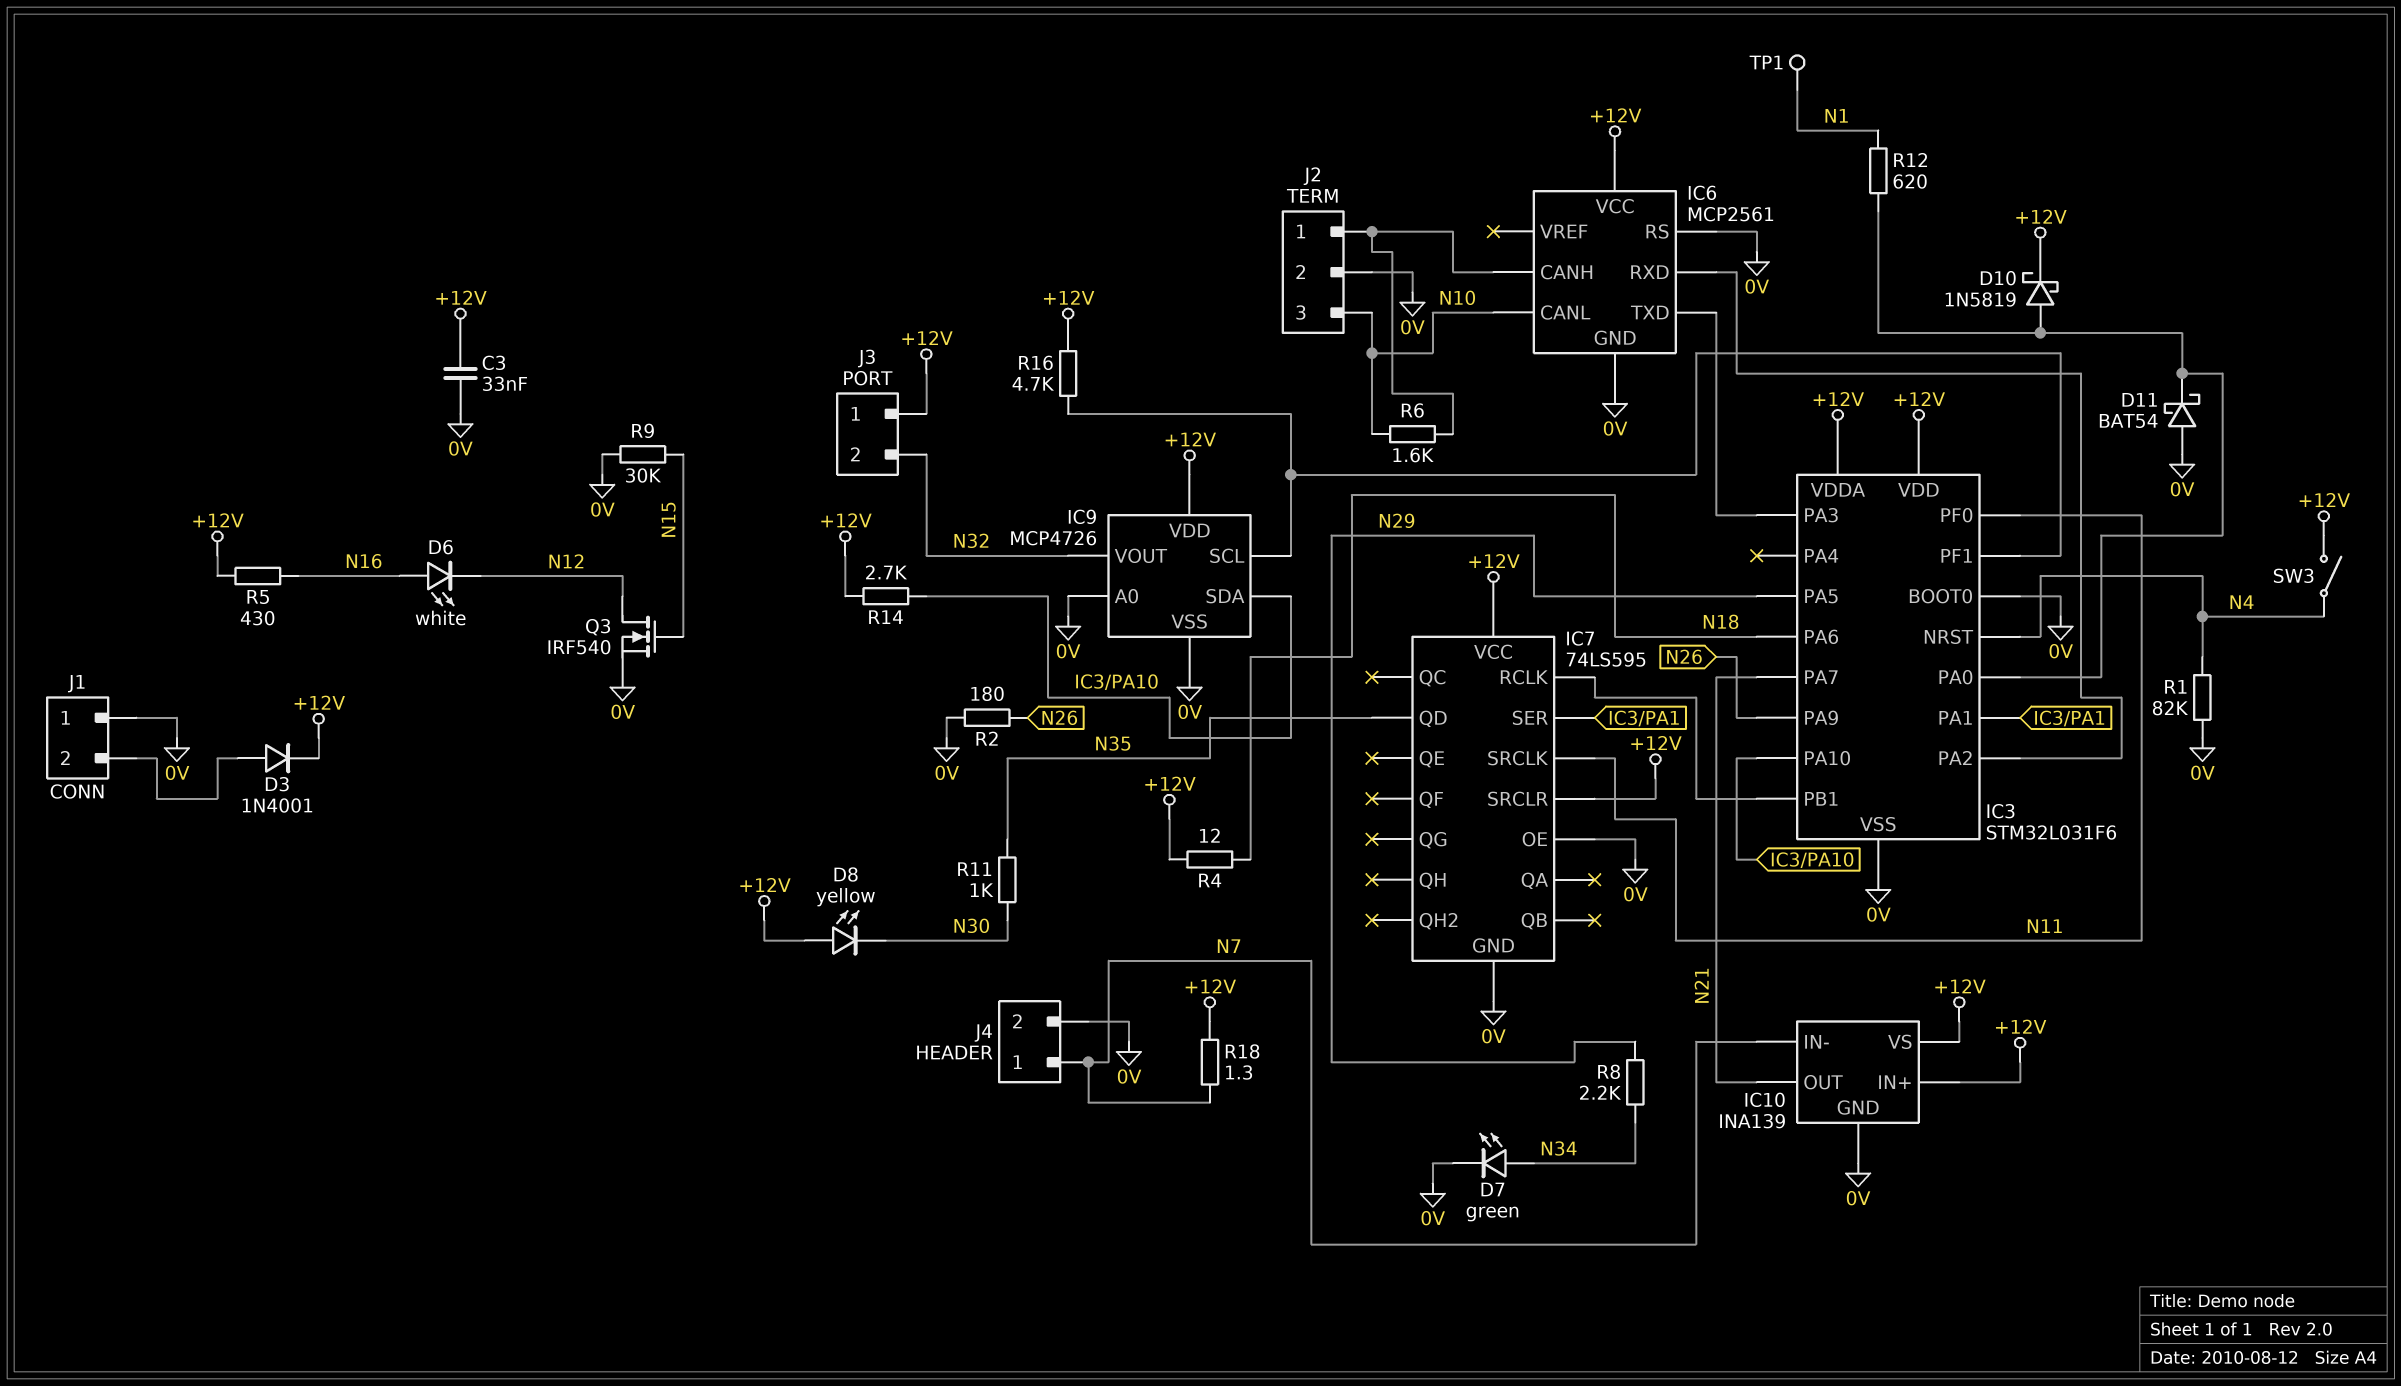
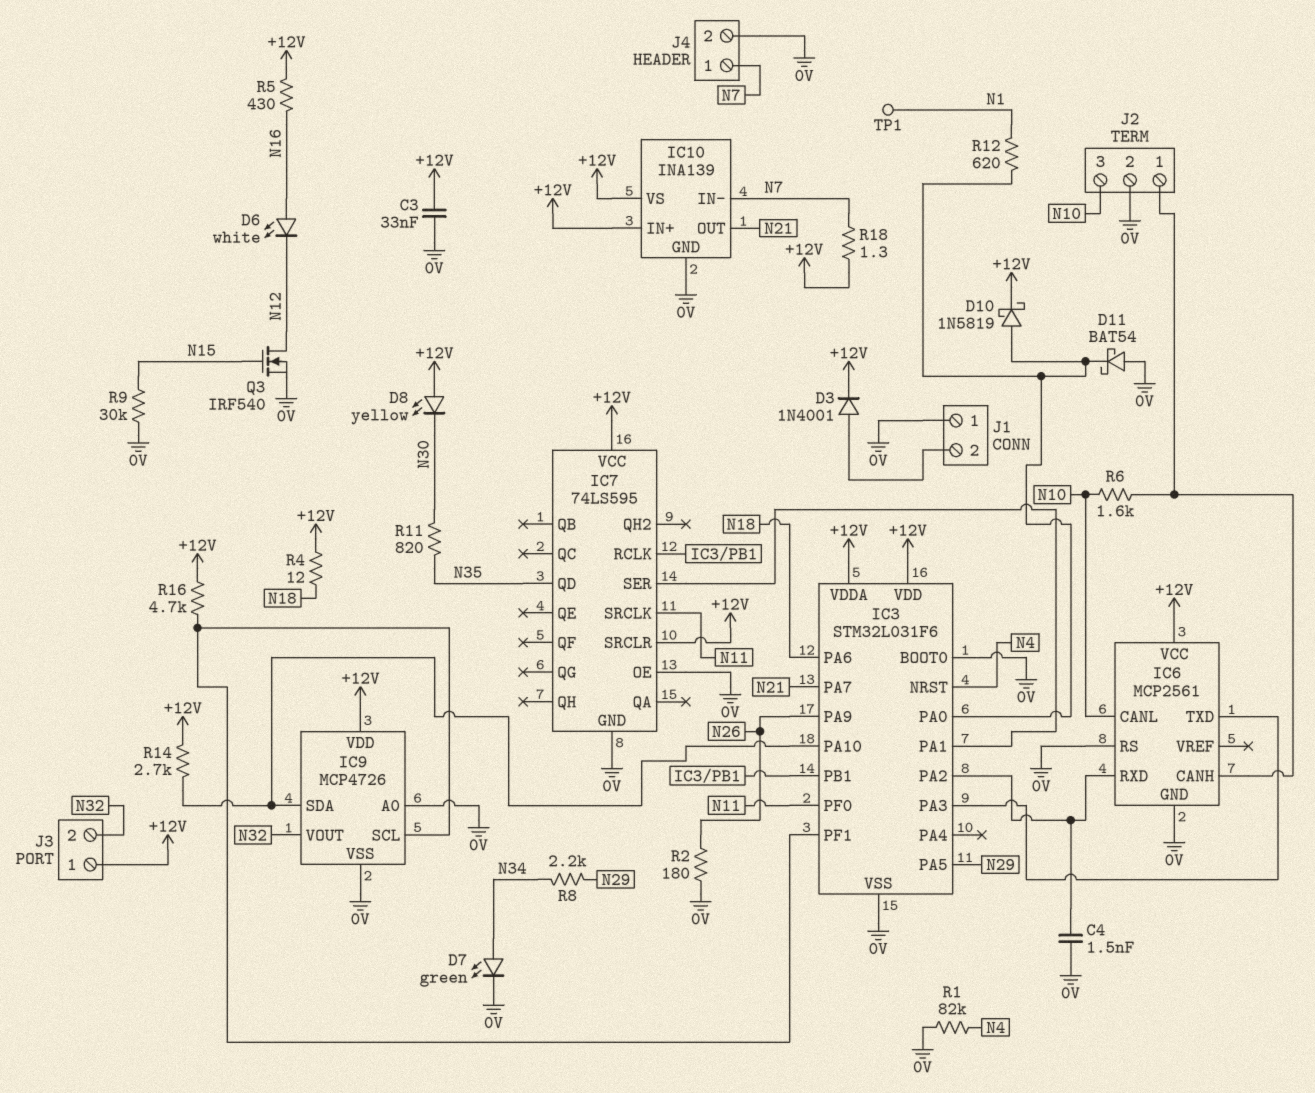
C4: none -> 1.5nF (0V, IC3/PA2)
R11: 1k (N30, N35) -> 820 (N30, N35)
SW3: switch (+12V, N4) -> none

